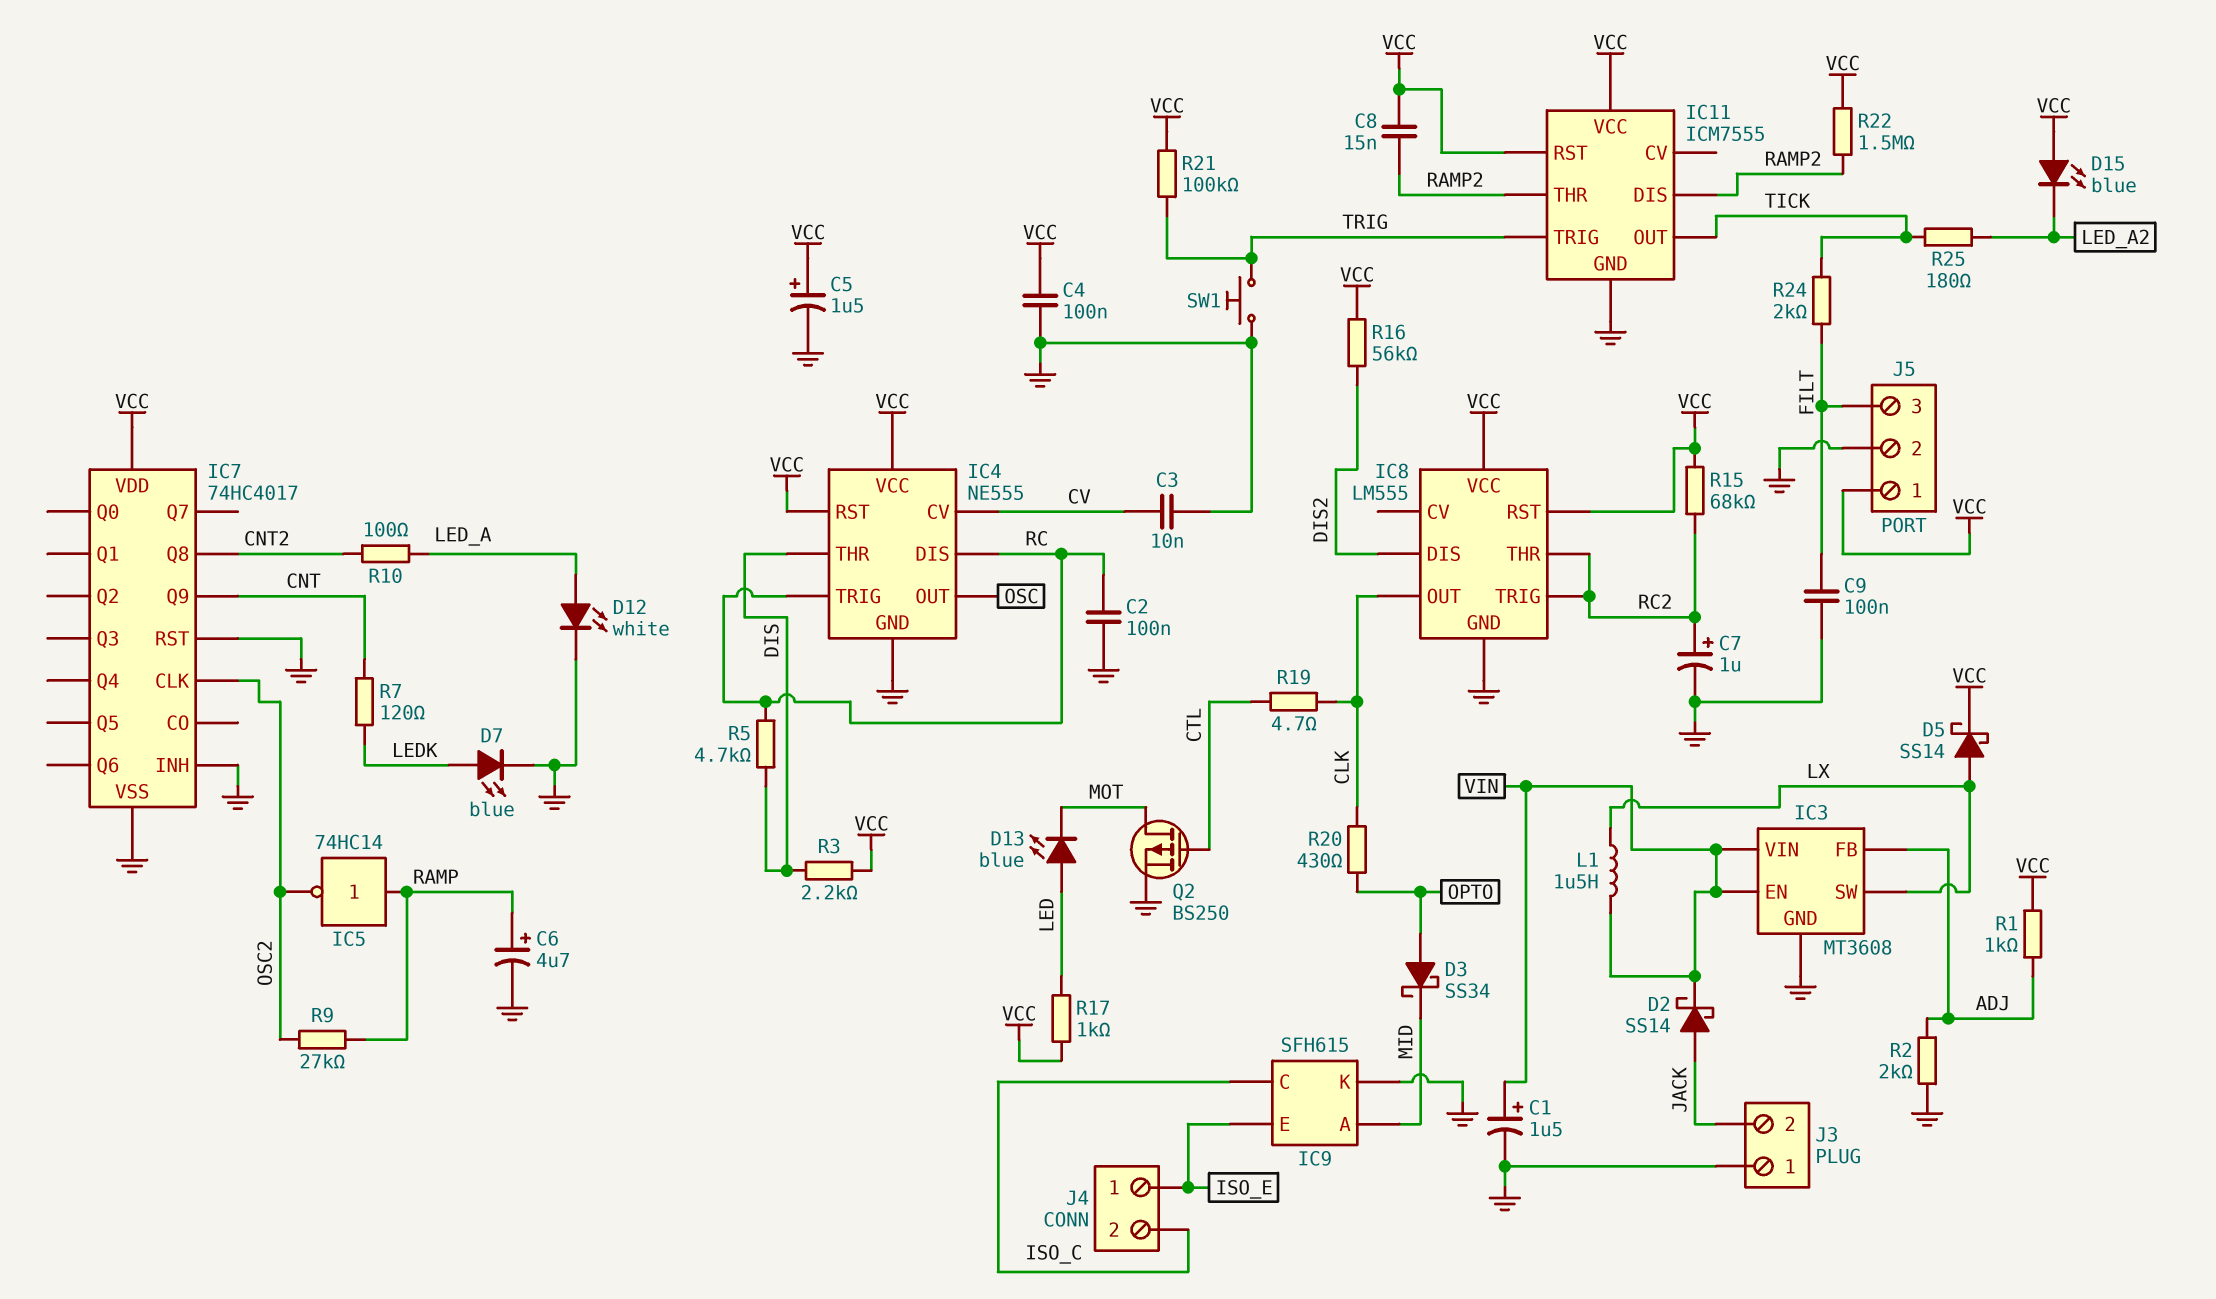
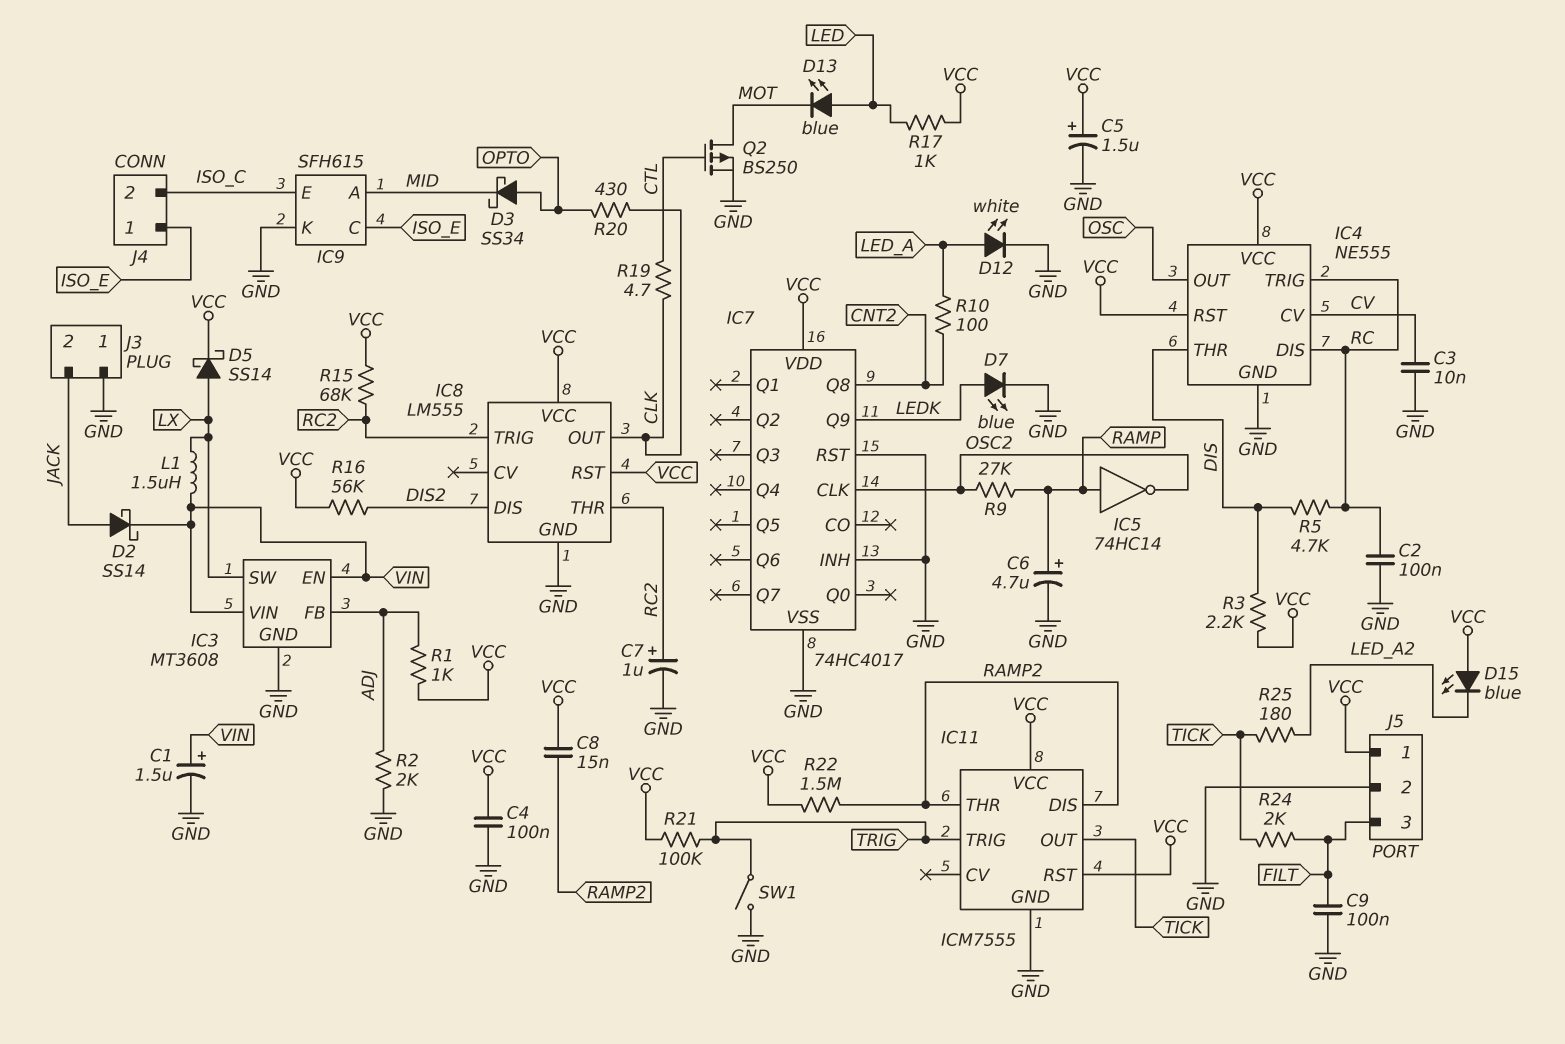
IC7 pin Q9: CNT -> LEDK
IC9 pin C: ISO_C -> ISO_E
IC9 pin E: ISO_E -> ISO_C
R7: 120 (CNT, LEDK) -> none
SW1: button (GND, TRIG) -> switch (GND, TRIG)

